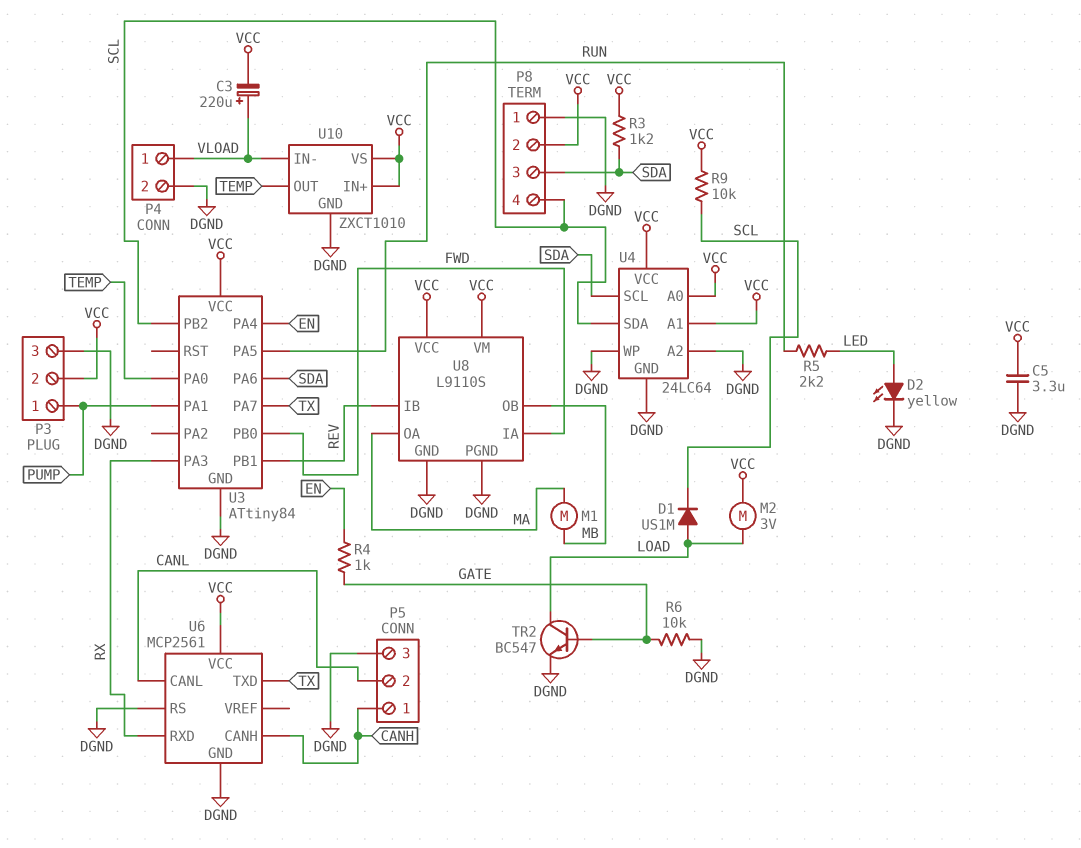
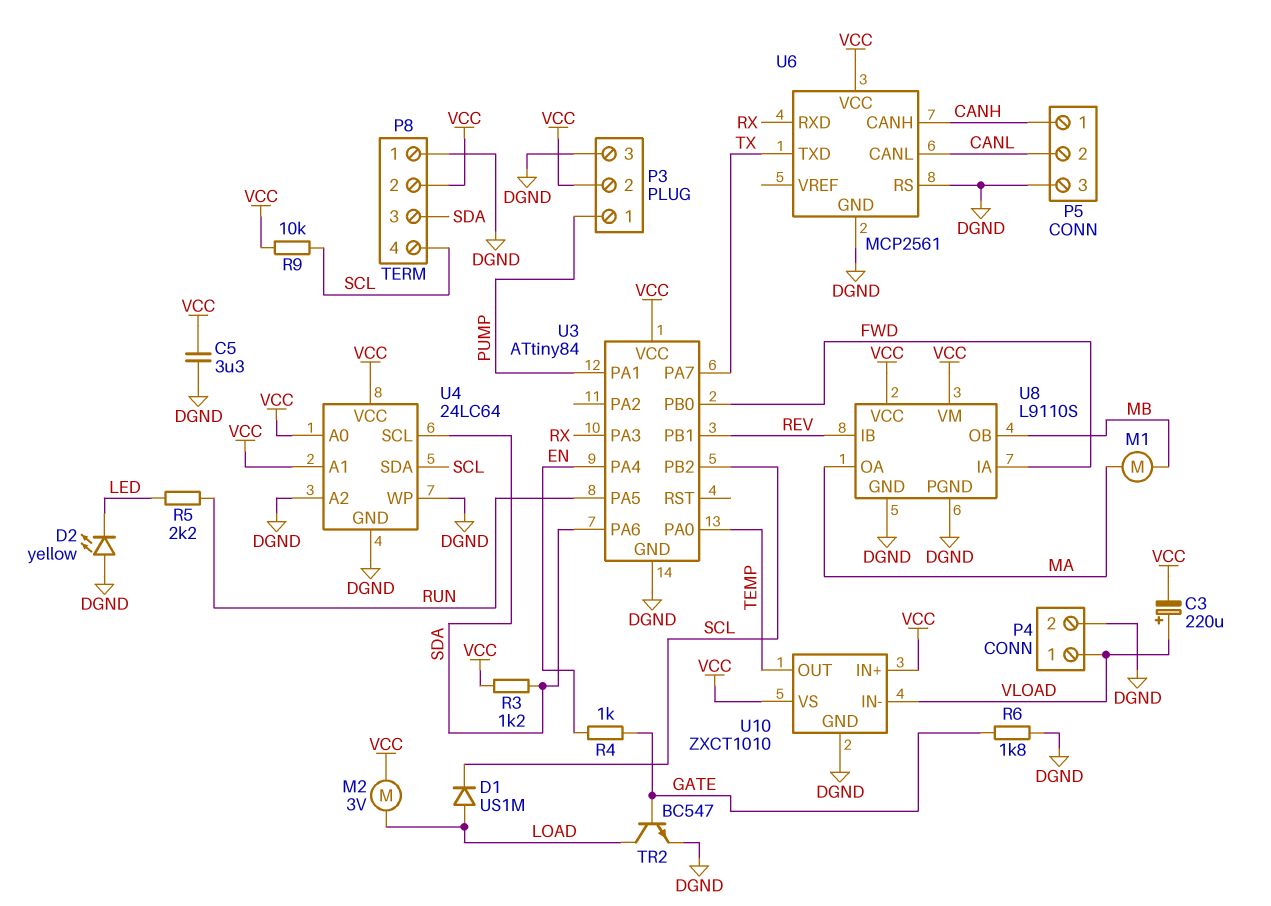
D2: LED yellow (A LED, K DGND) -> LED yellow (A DGND, K LED)
R6: 10k (DGND, GATE) -> 1.8k (DGND, GATE)

